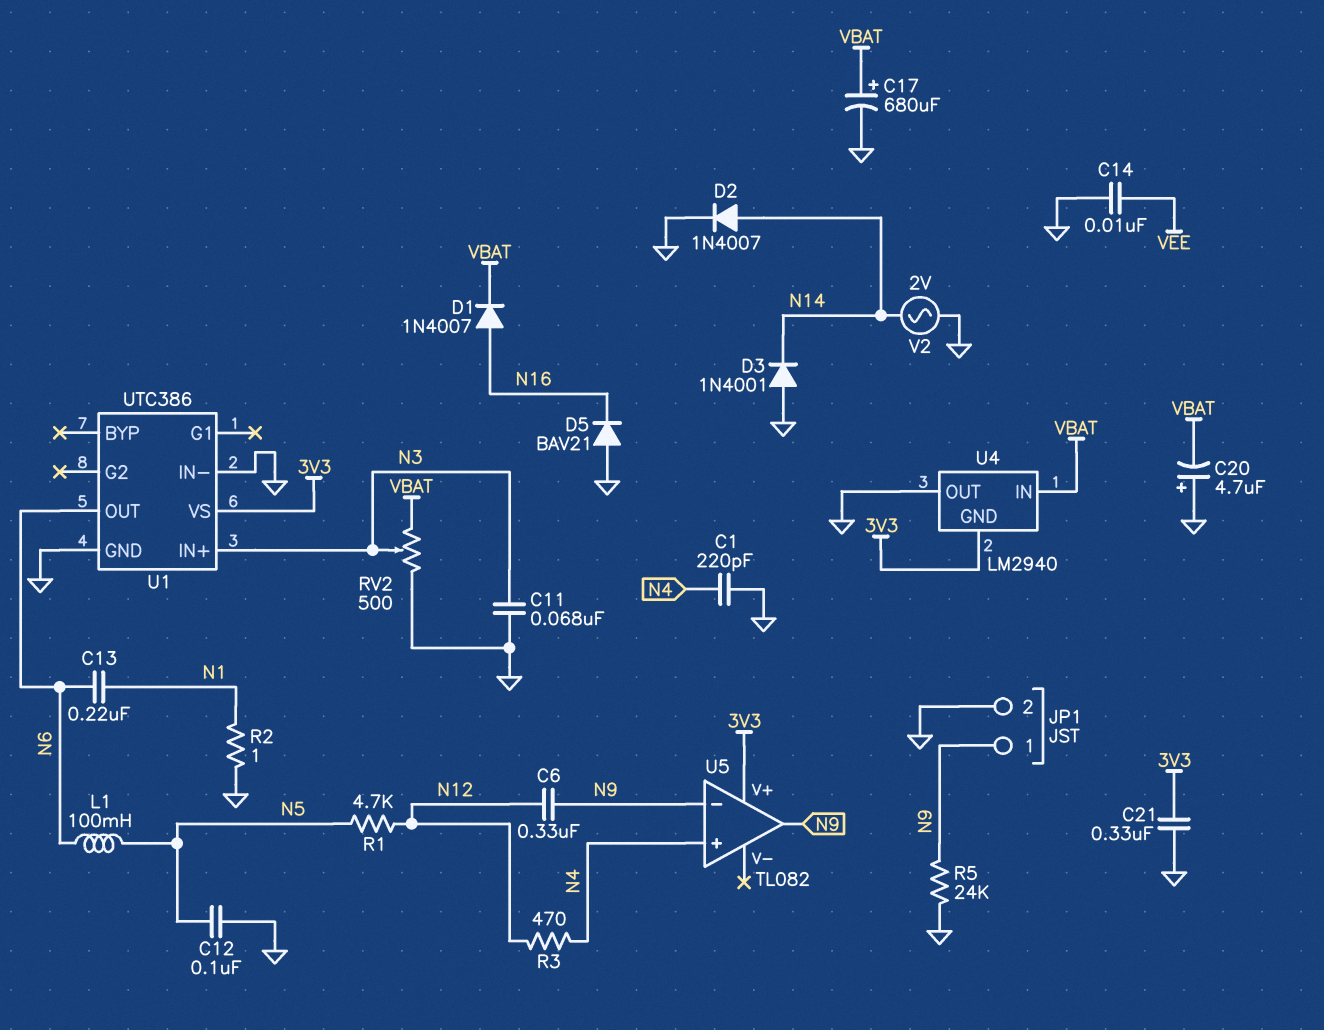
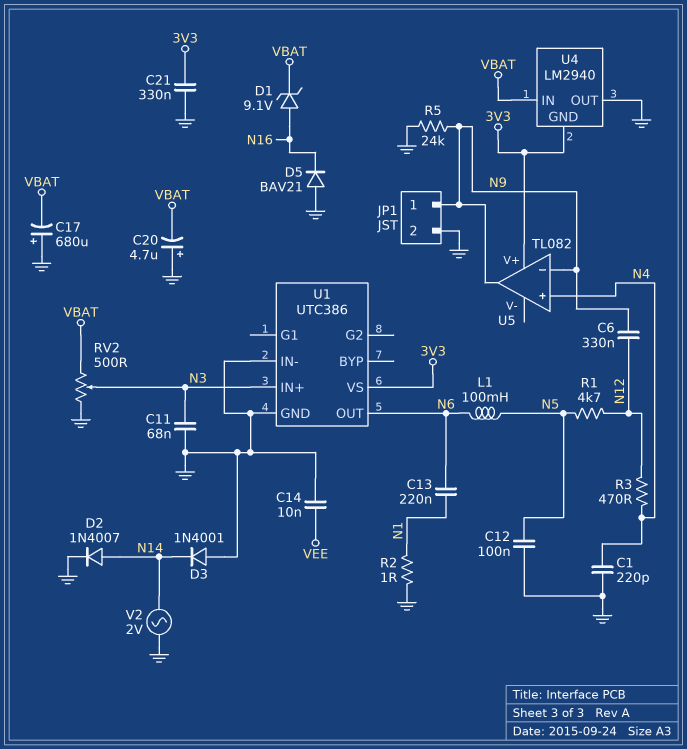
C17: 680uF (plus VBAT, minus GND) -> 680uF (plus GND, minus VBAT)
D1: diode 1N4007 (A N16, K VBAT) -> zener 9.1V (A N16, K VBAT)

